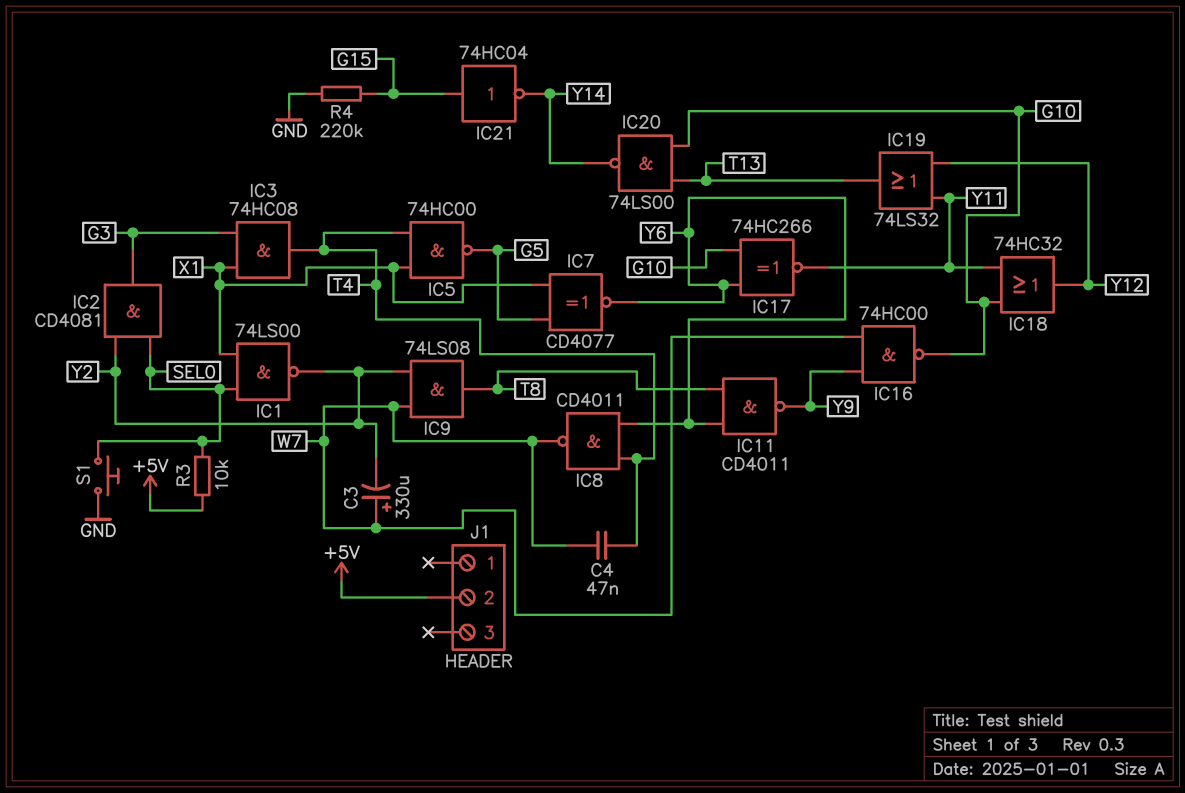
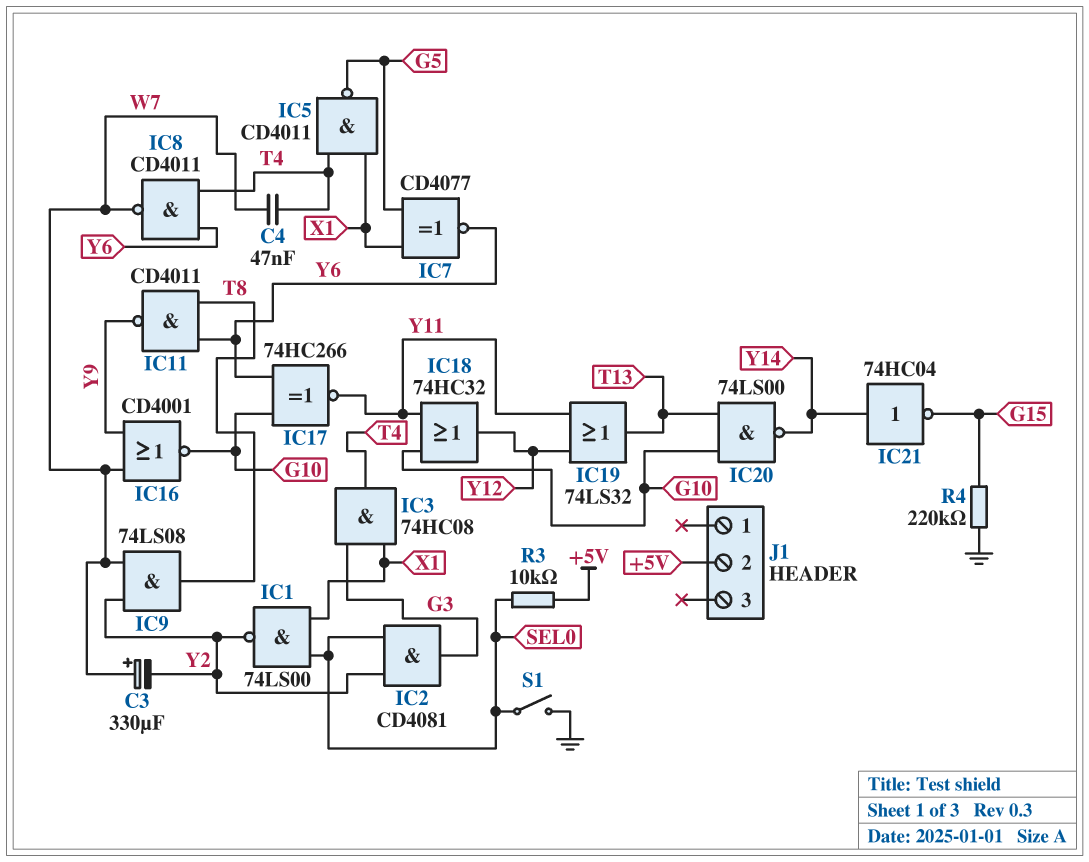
IC5: NAND 74HC00 (in T4, in X1, out G5) -> NAND CD4011 (in T4, in X1, out G5)
IC16: NAND 74HC00 (in W7, in Y9, out G10) -> NOR CD4001 (in W7, in Y9, out G10)
IC21: NOT 74HC04 (in G15, out Y14) -> NOT 74HC04 (in Y14, out G15)
S1: button (GND, SEL0) -> switch (GND, SEL0)

